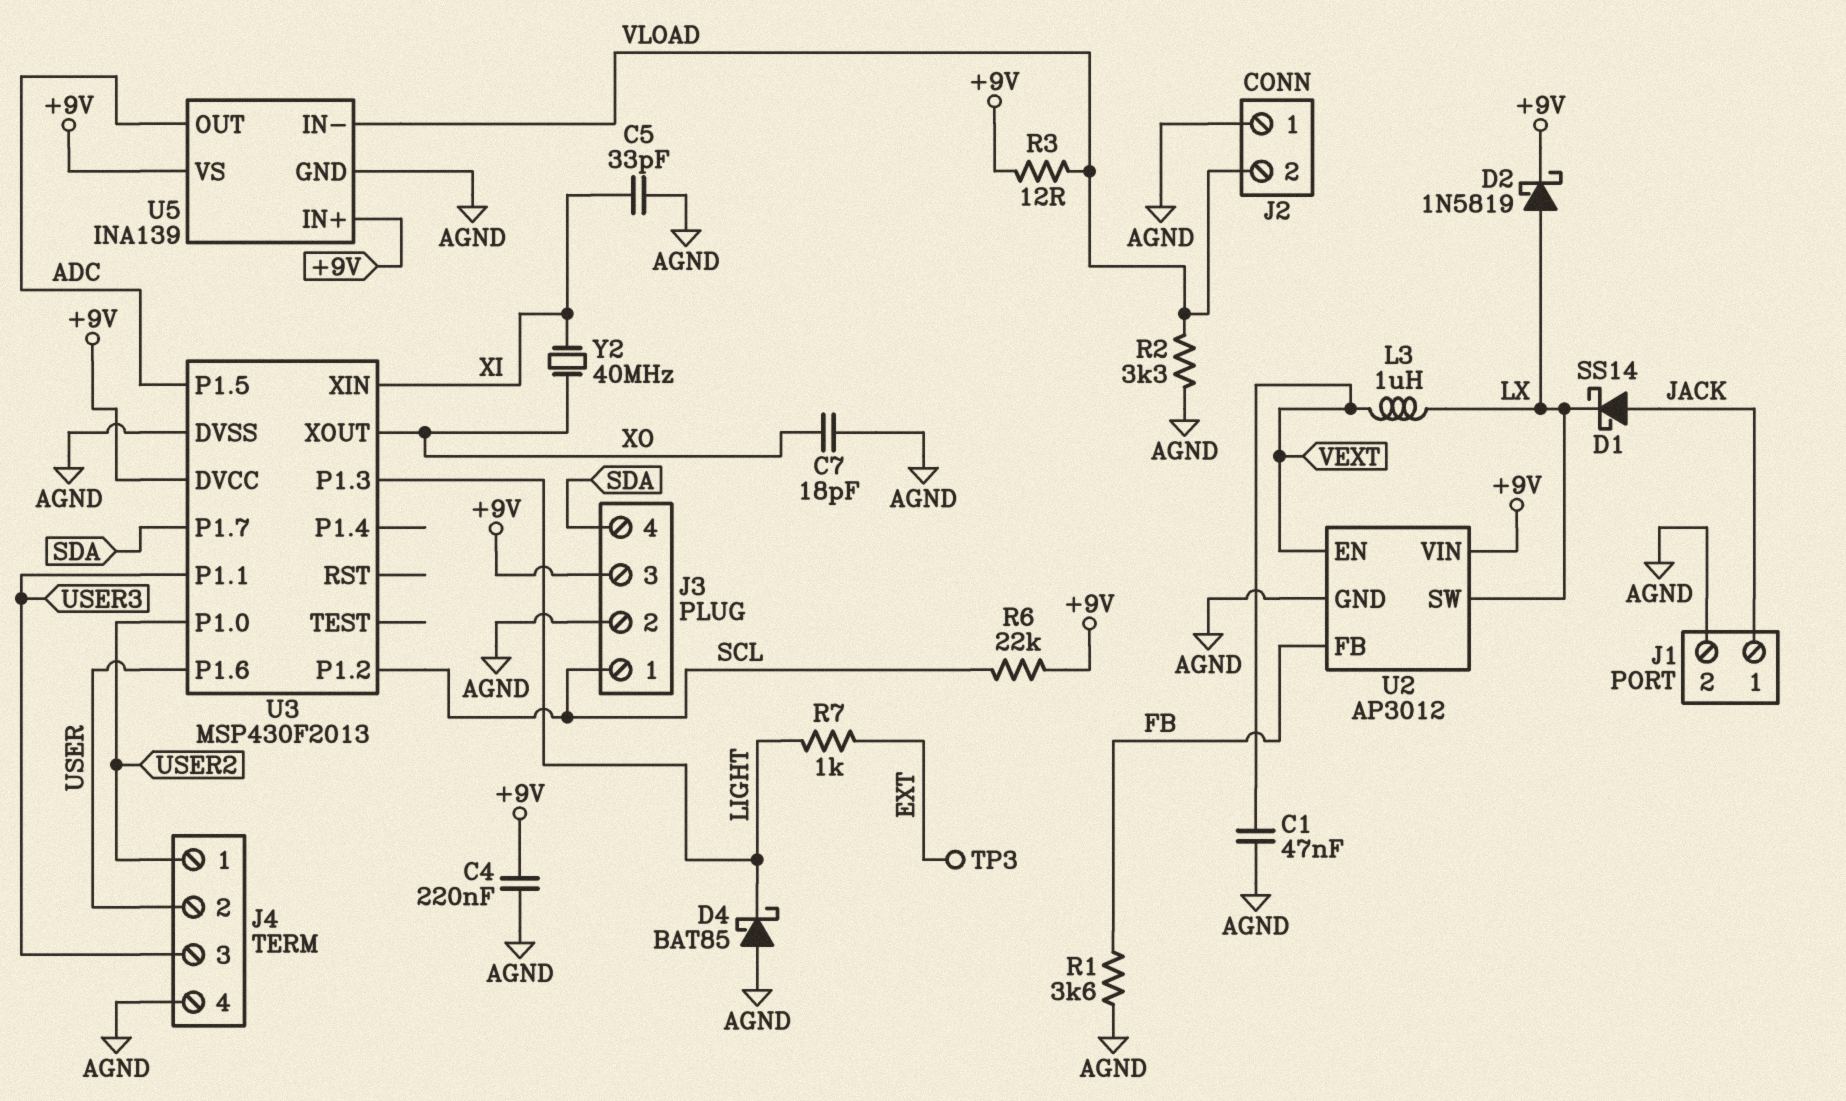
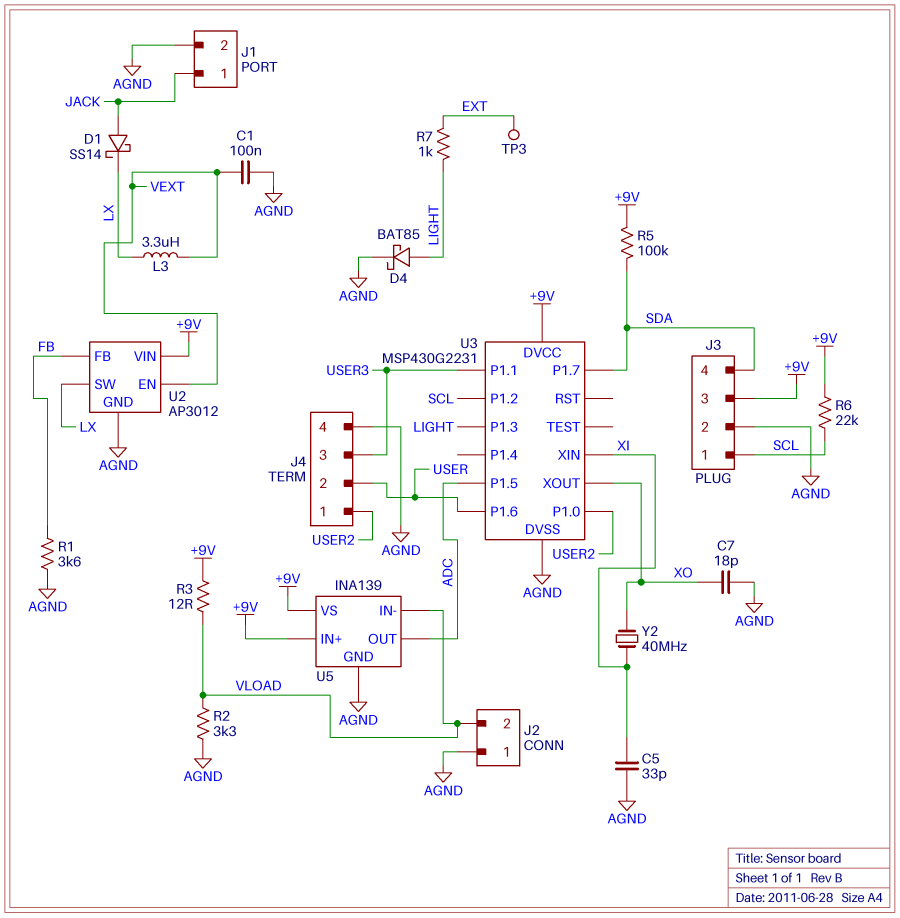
C1: 47nF (AGND, VEXT) -> 100nF (AGND, VEXT)
C4: 220nF (+9V, AGND) -> none
D2: schottky 1N5819 (A LX, K +9V) -> none
D4: schottky BAT85 (A AGND, K LIGHT) -> schottky BAT85 (A LIGHT, K AGND)
L3: 1uH (LX, VEXT) -> 3.3uH (LX, VEXT)
R5: none -> 100k (+9V, SDA)
U3: MSP430F2013 -> MSP430G2231

